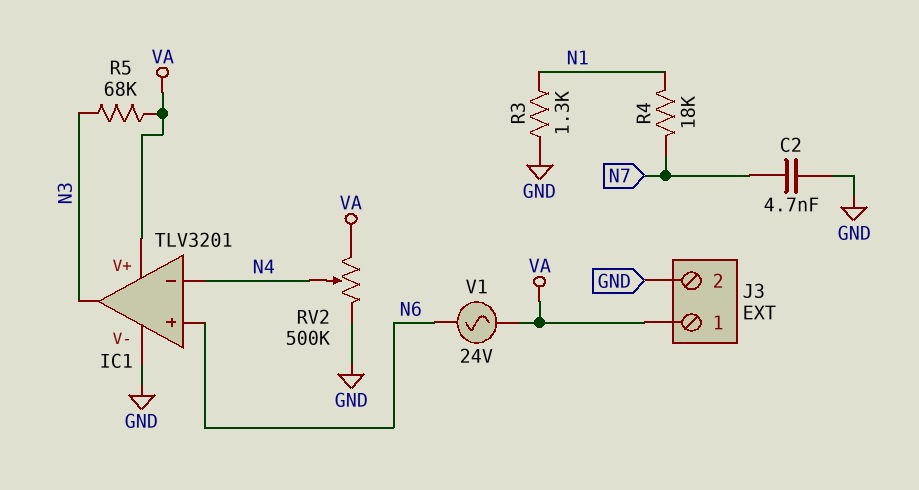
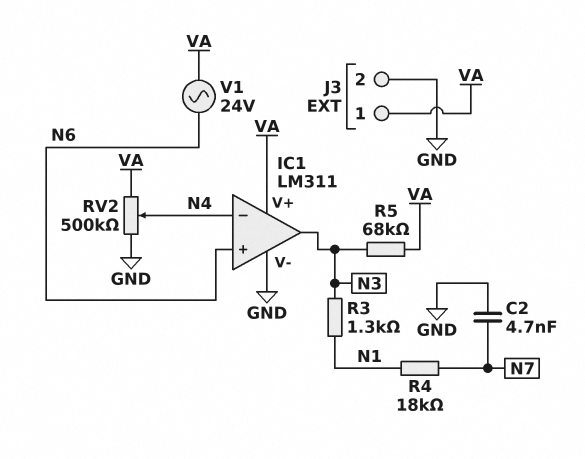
IC1: TLV3201 -> LM311
R3: 1.3k (GND, N1) -> 1.3k (N1, N3)

